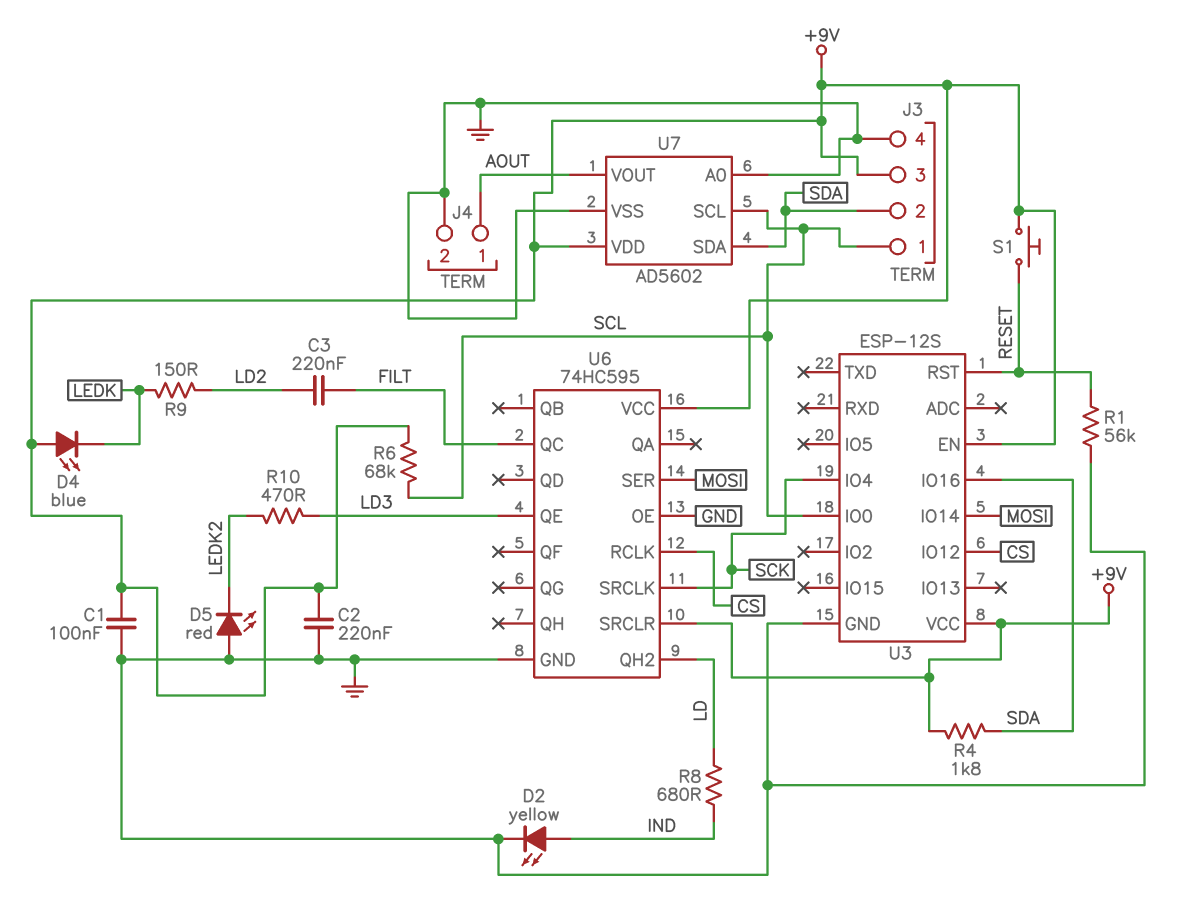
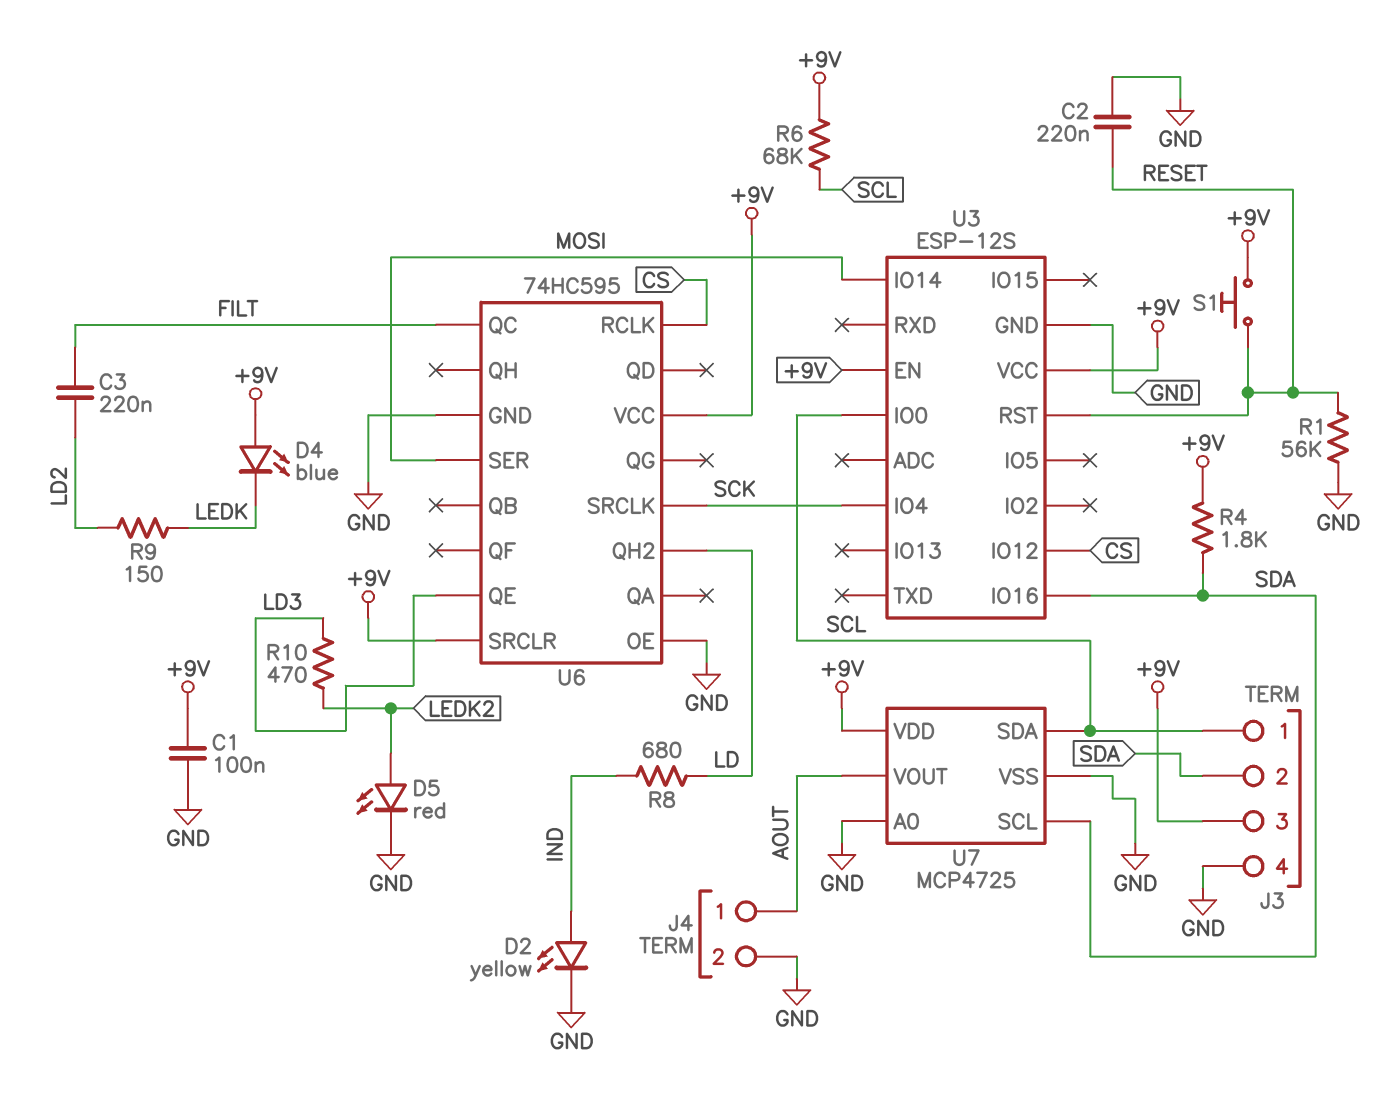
C2: 220nF (+9V, GND) -> 220nF (GND, RESET)
D5: LED red (A GND, K LEDK2) -> LED red (A LEDK2, K GND)
U7: AD5602 -> MCP4725
U7 pin SCL: SCL -> SDA
U7 pin SDA: SDA -> SCL

